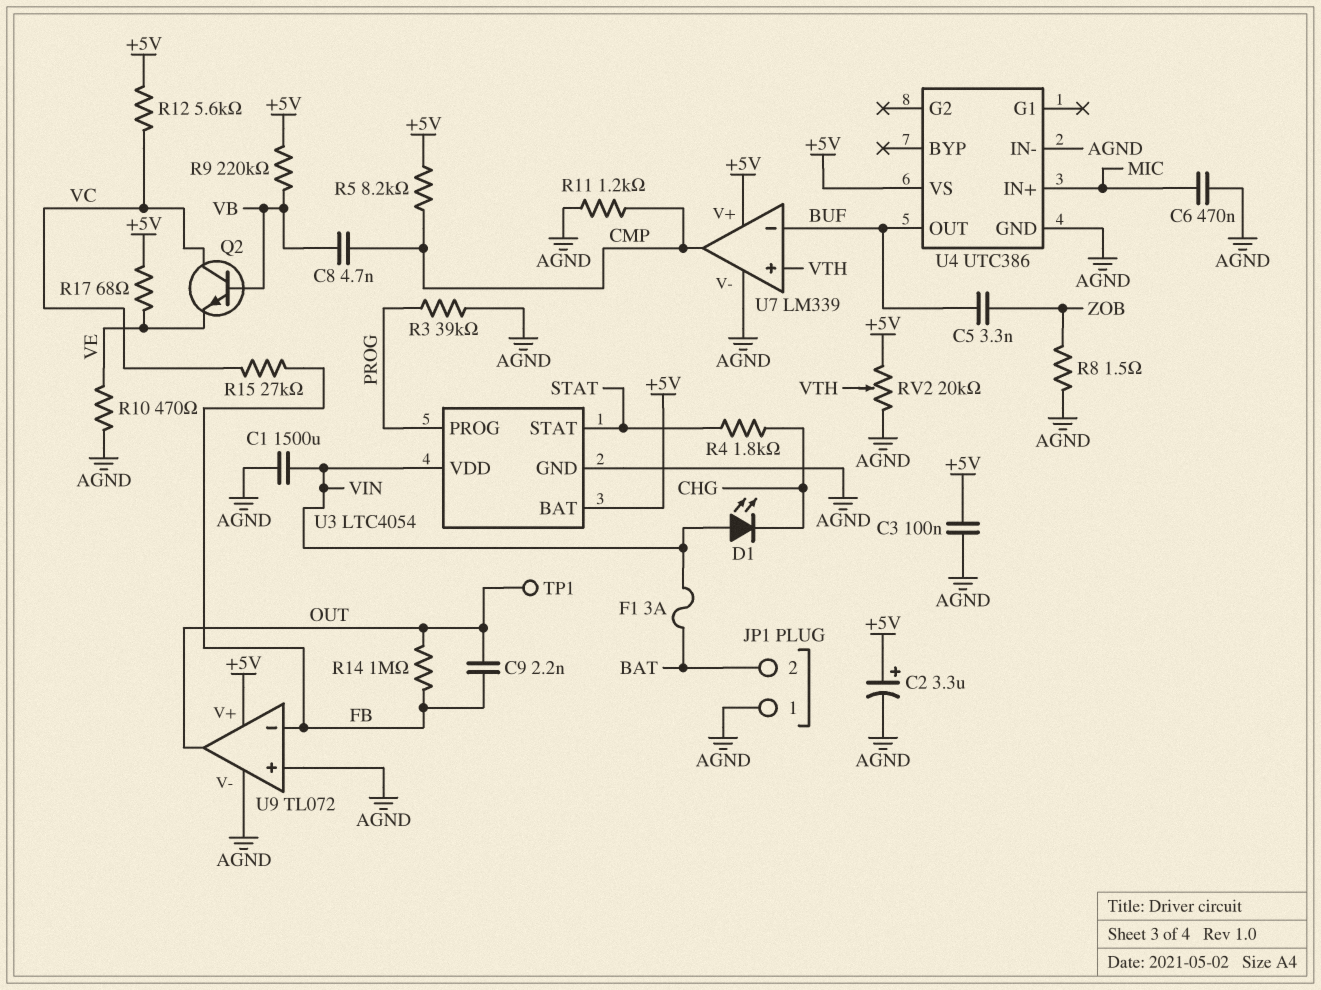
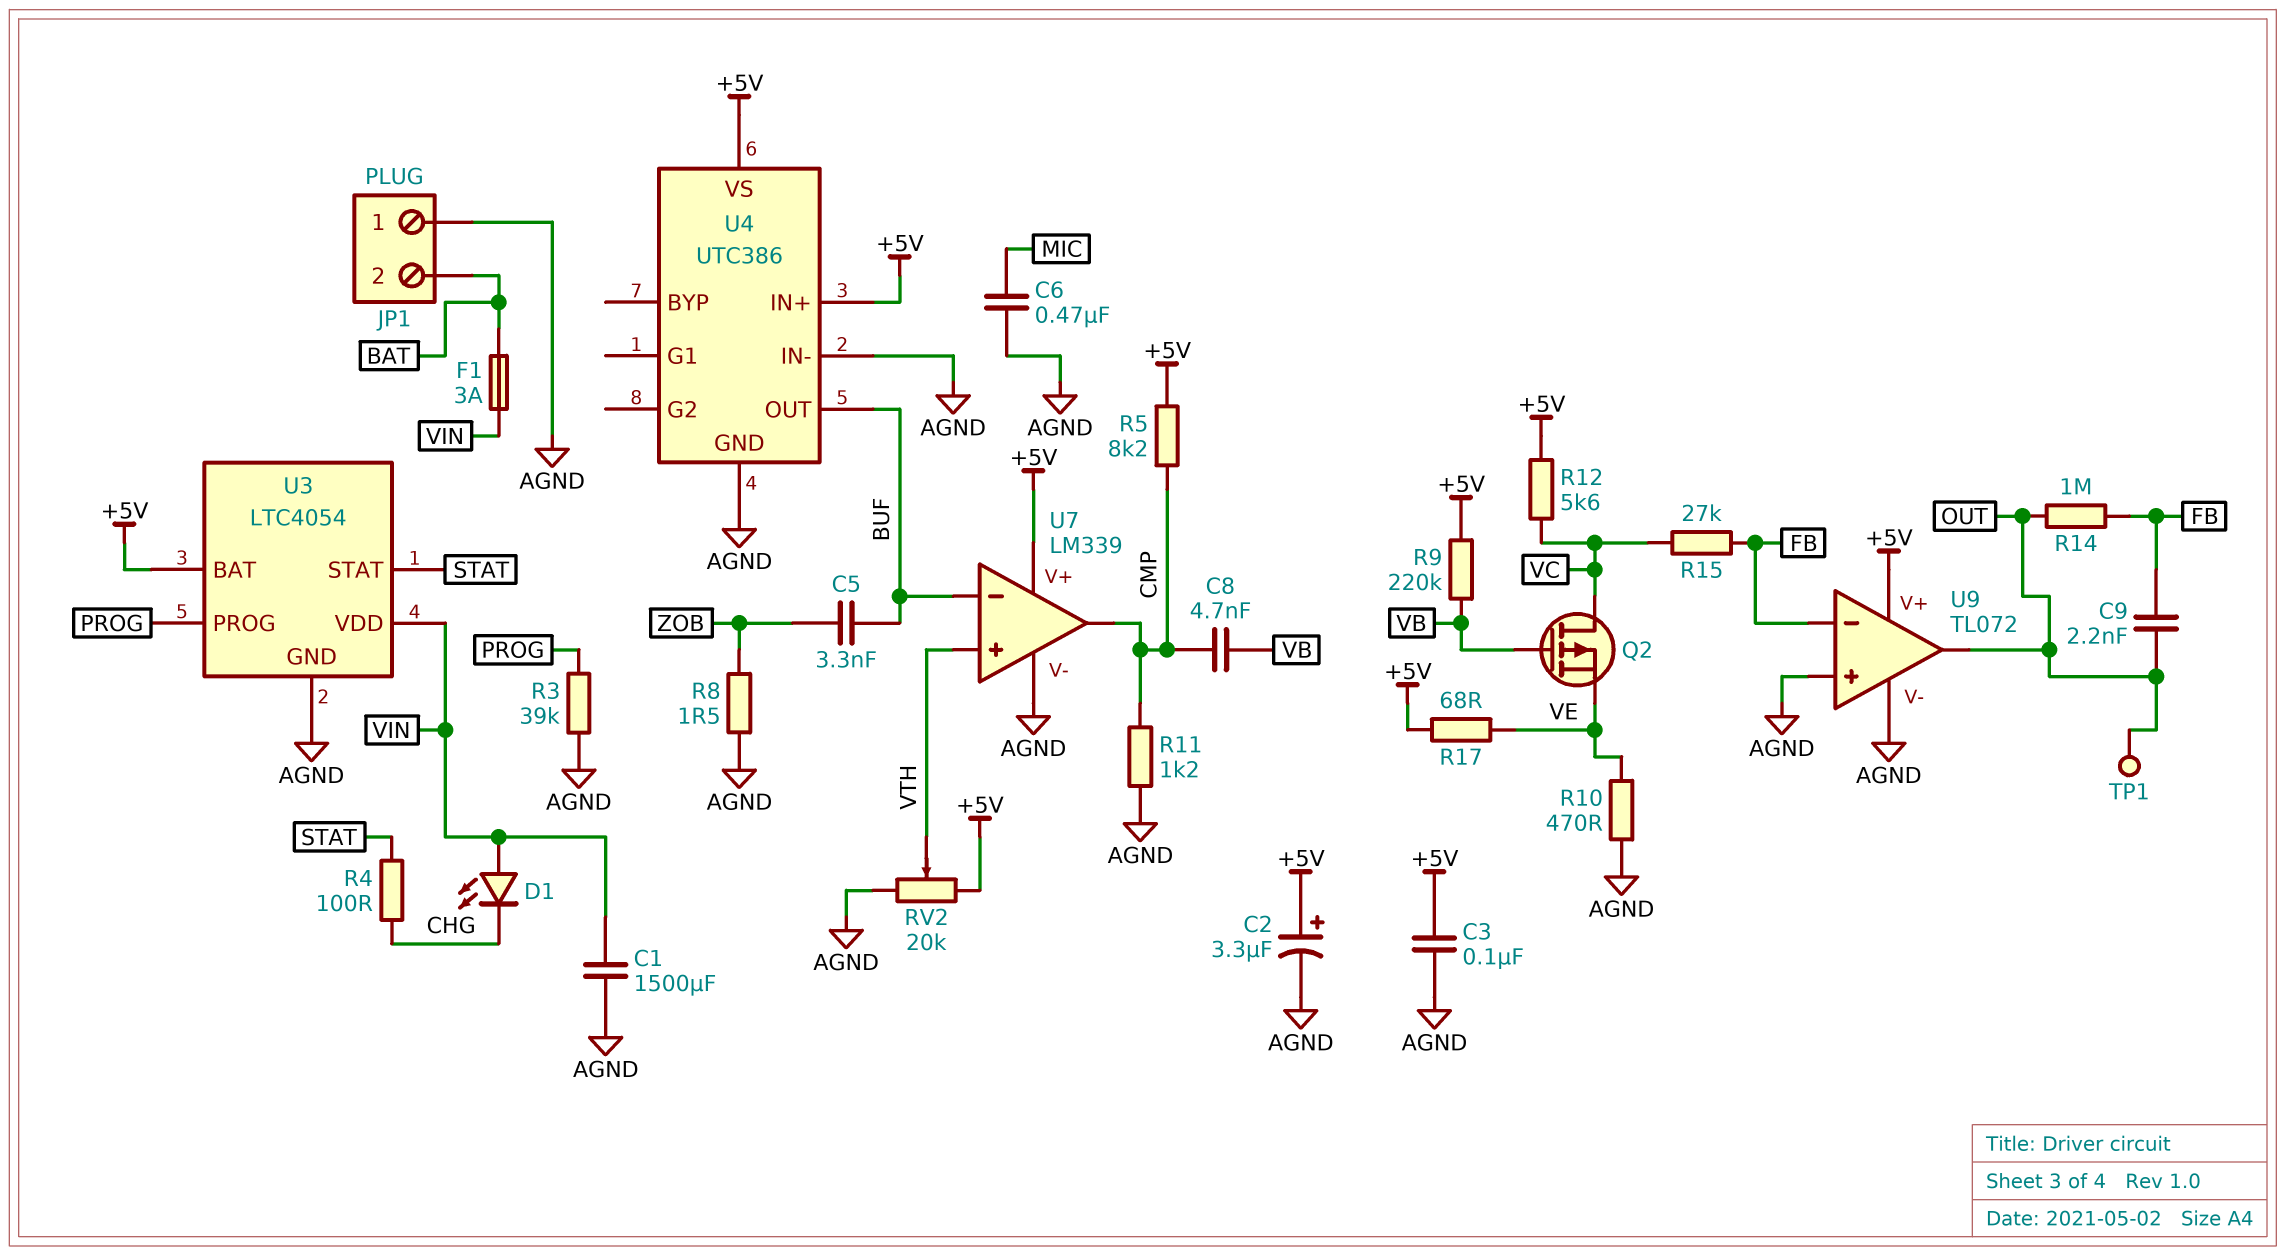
Q2: NPN (B VB, C VC, E VE) -> PMOS (G VB, D VC, S VE)
R4: 1.8k (CHG, STAT) -> 100 (CHG, STAT)
U4 pin IN+: MIC -> +5V

